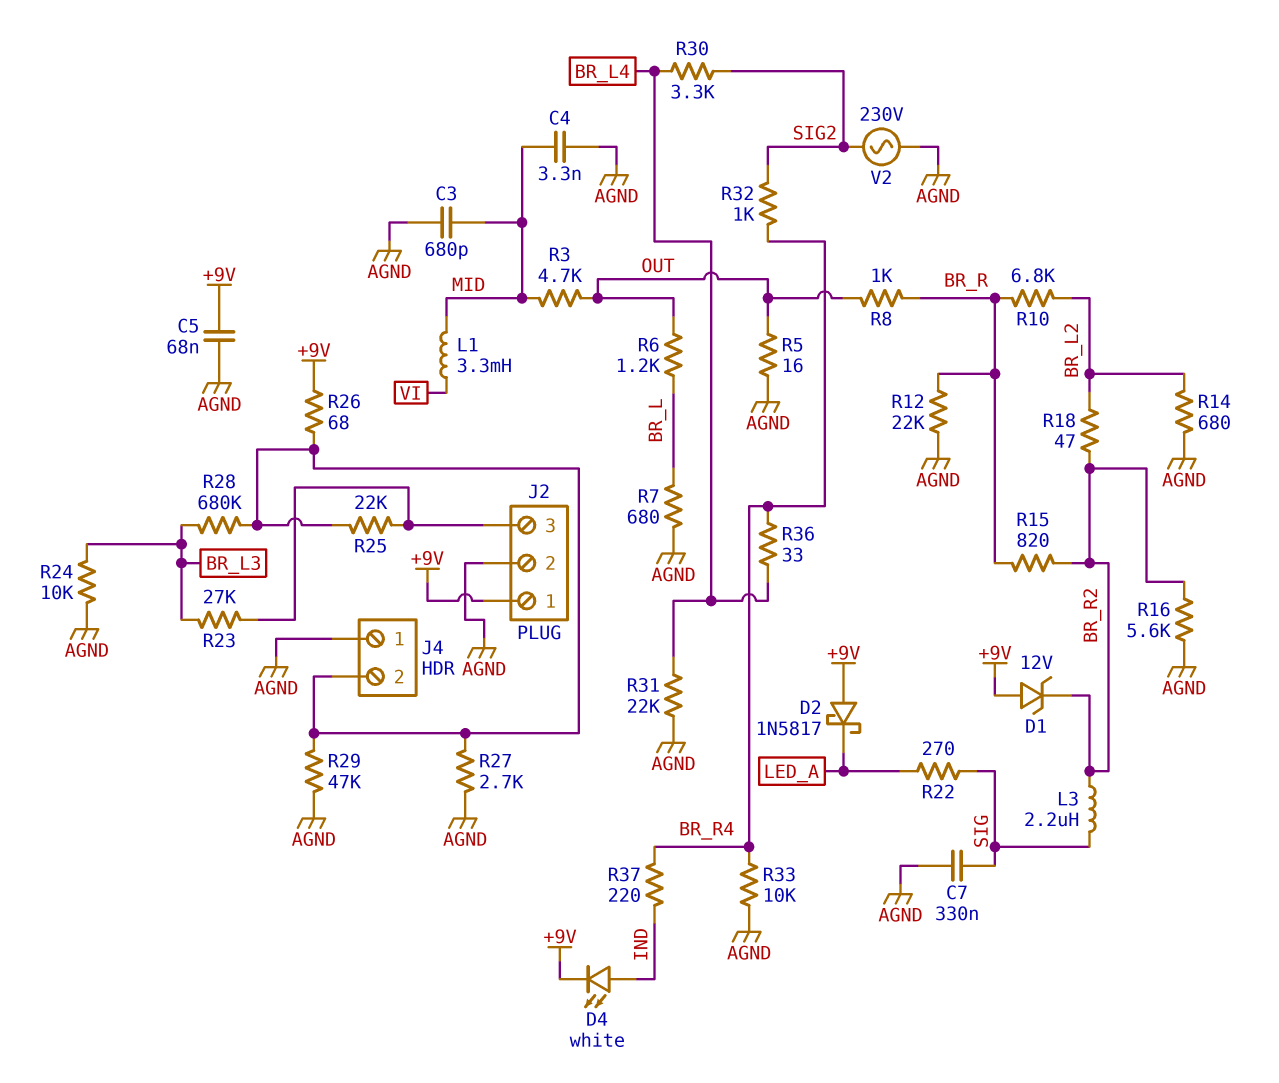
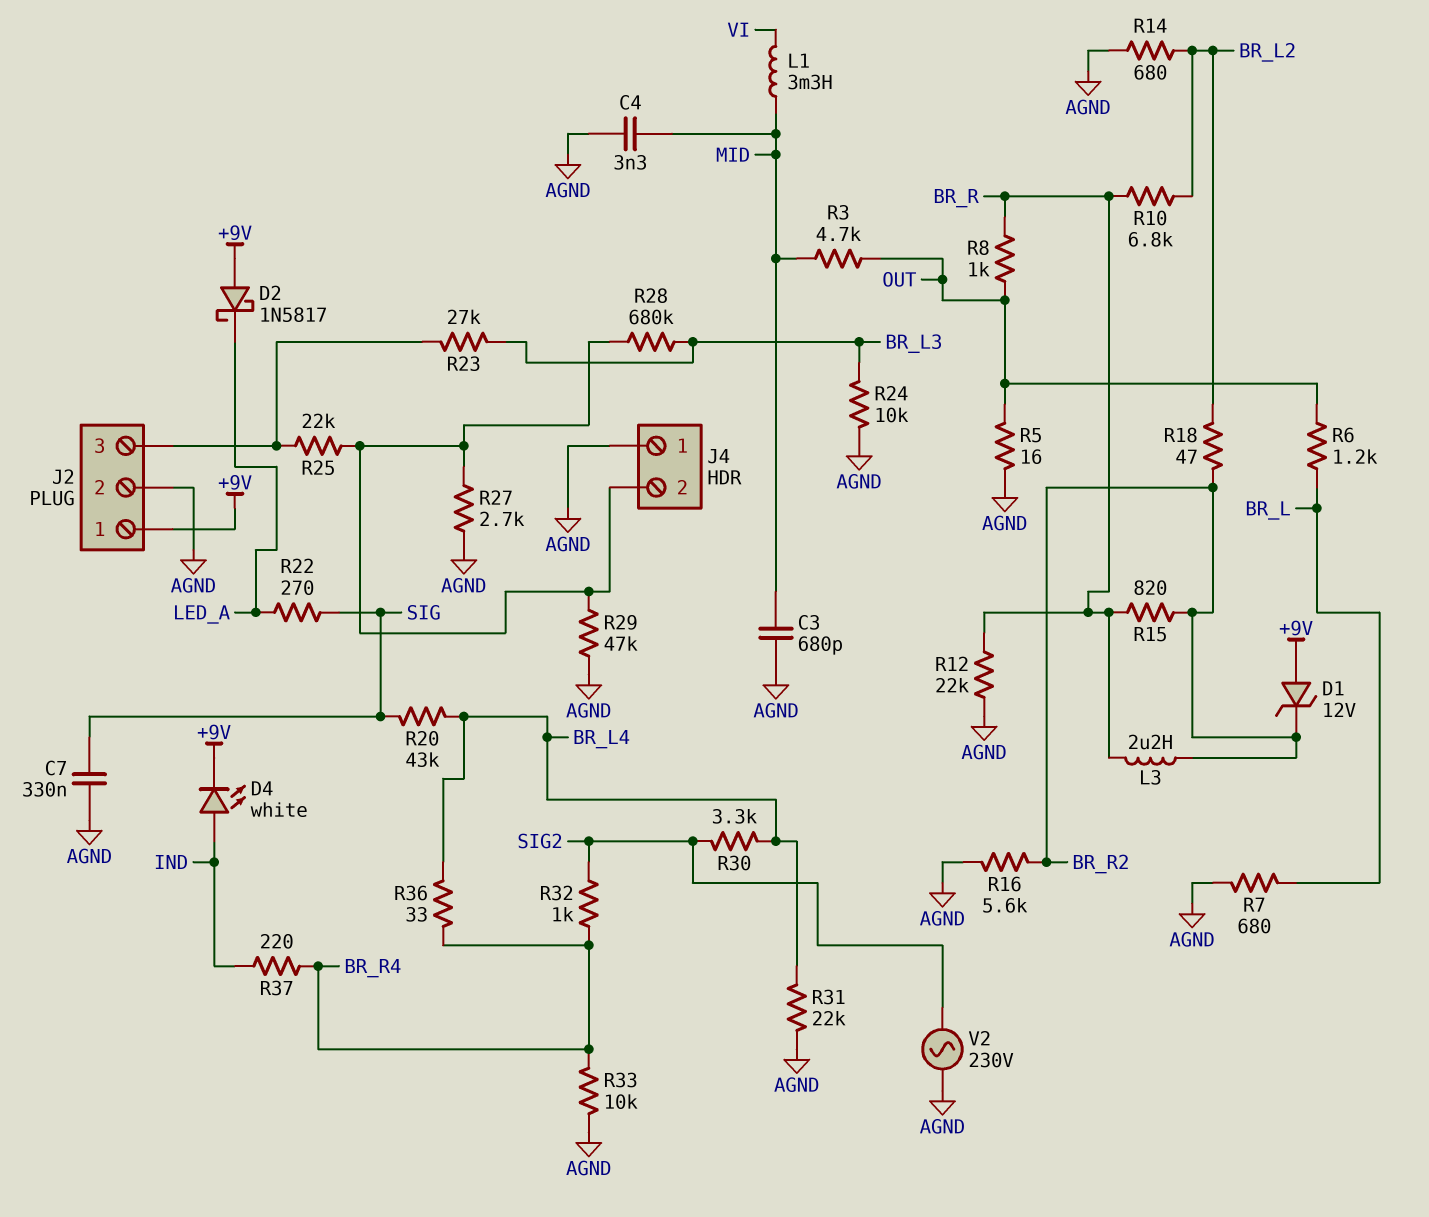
C5: 68nF (+9V, AGND) -> none
L3: 2.2uH (BR_R2, SIG) -> 2.2uH (BR_R, BR_R2)
R20: none -> 43k (BR_L4, SIG)
R26: 68 (+9V, J4/2) -> none

